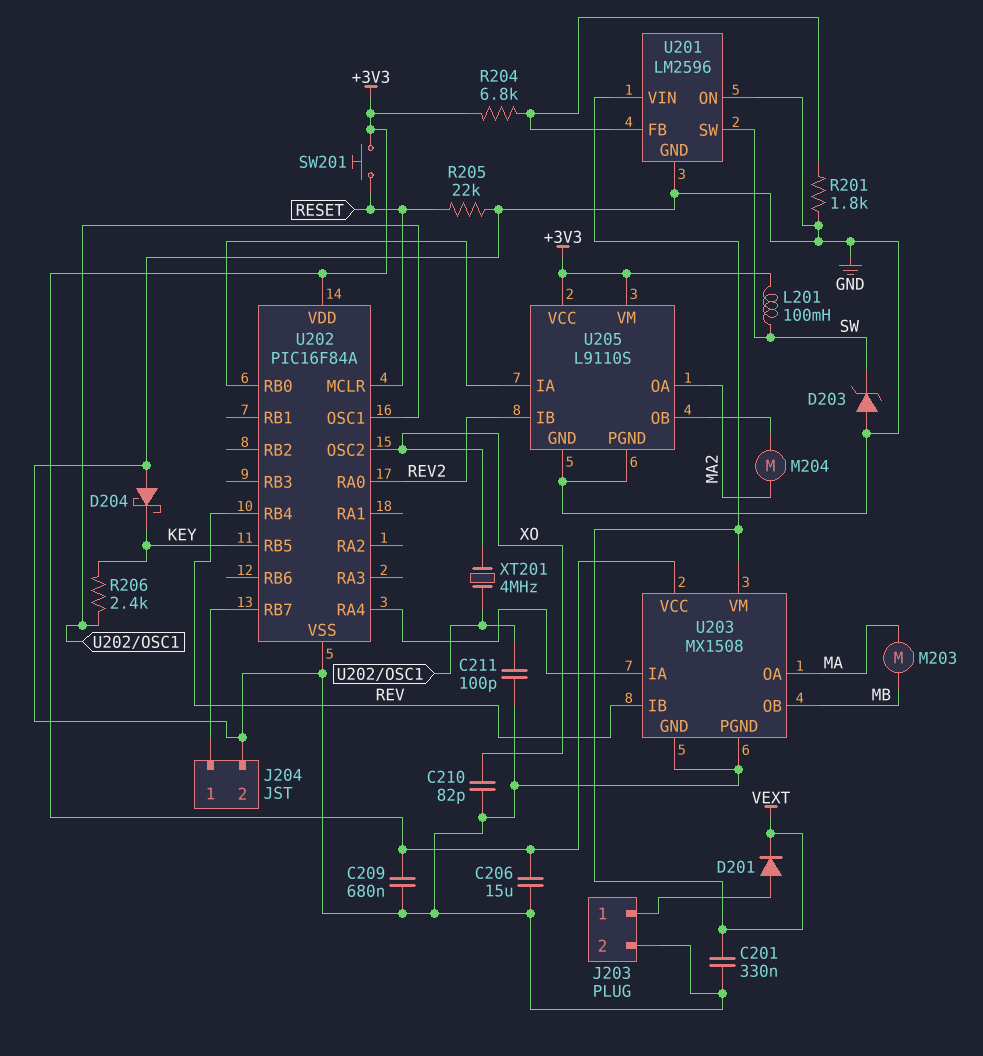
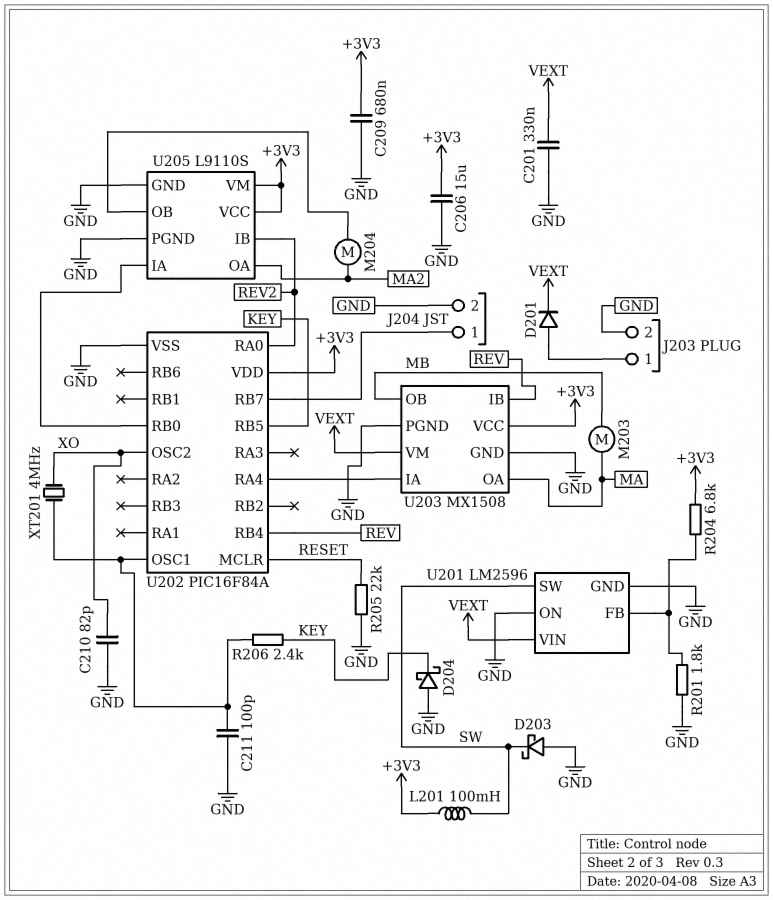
D203: zener (A GND, K SW) -> schottky (A GND, K SW)
SW201: button (+3V3, RESET) -> none

